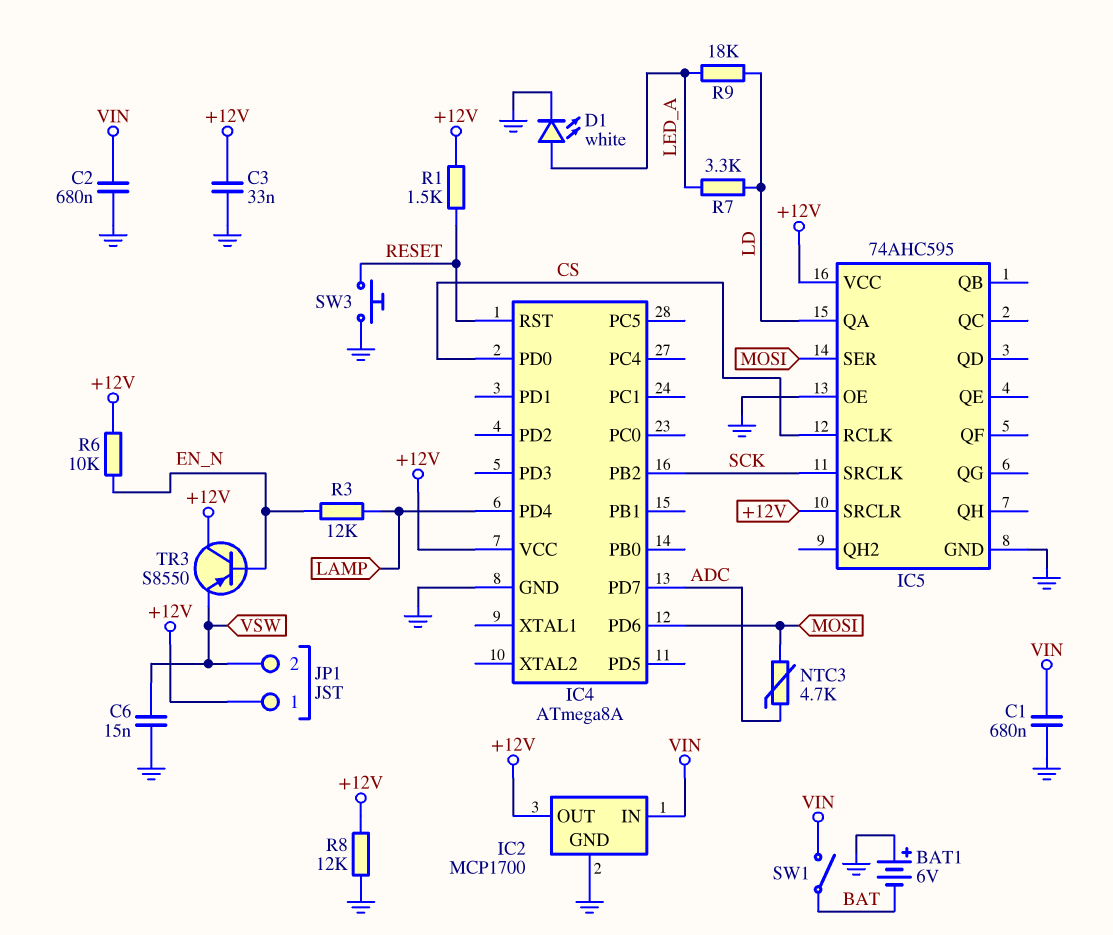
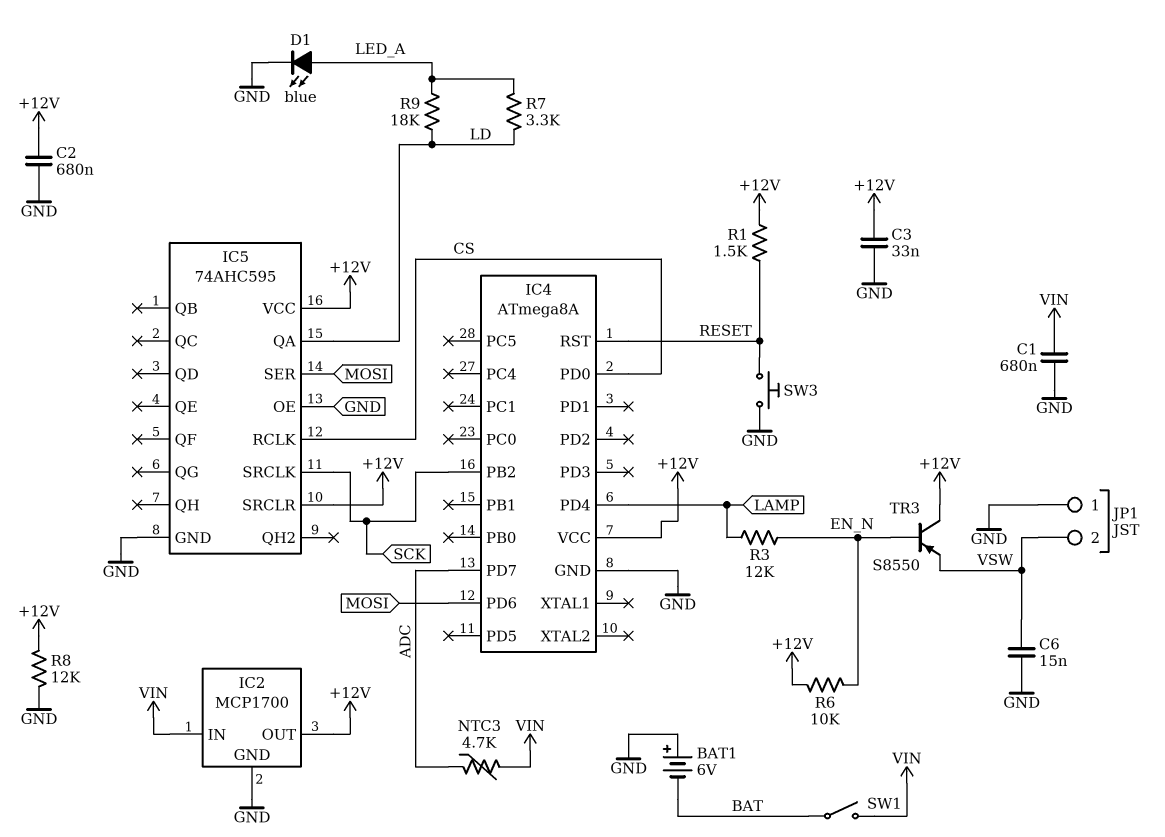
C2: 680nF (GND, VIN) -> 680nF (+12V, GND)
D1: LED white (A LED_A, K GND) -> LED blue (A LED_A, K GND)
JP1 pin 1: +12V -> GND
NTC3: 4.7k (ADC, MOSI) -> 4.7k (ADC, VIN)

